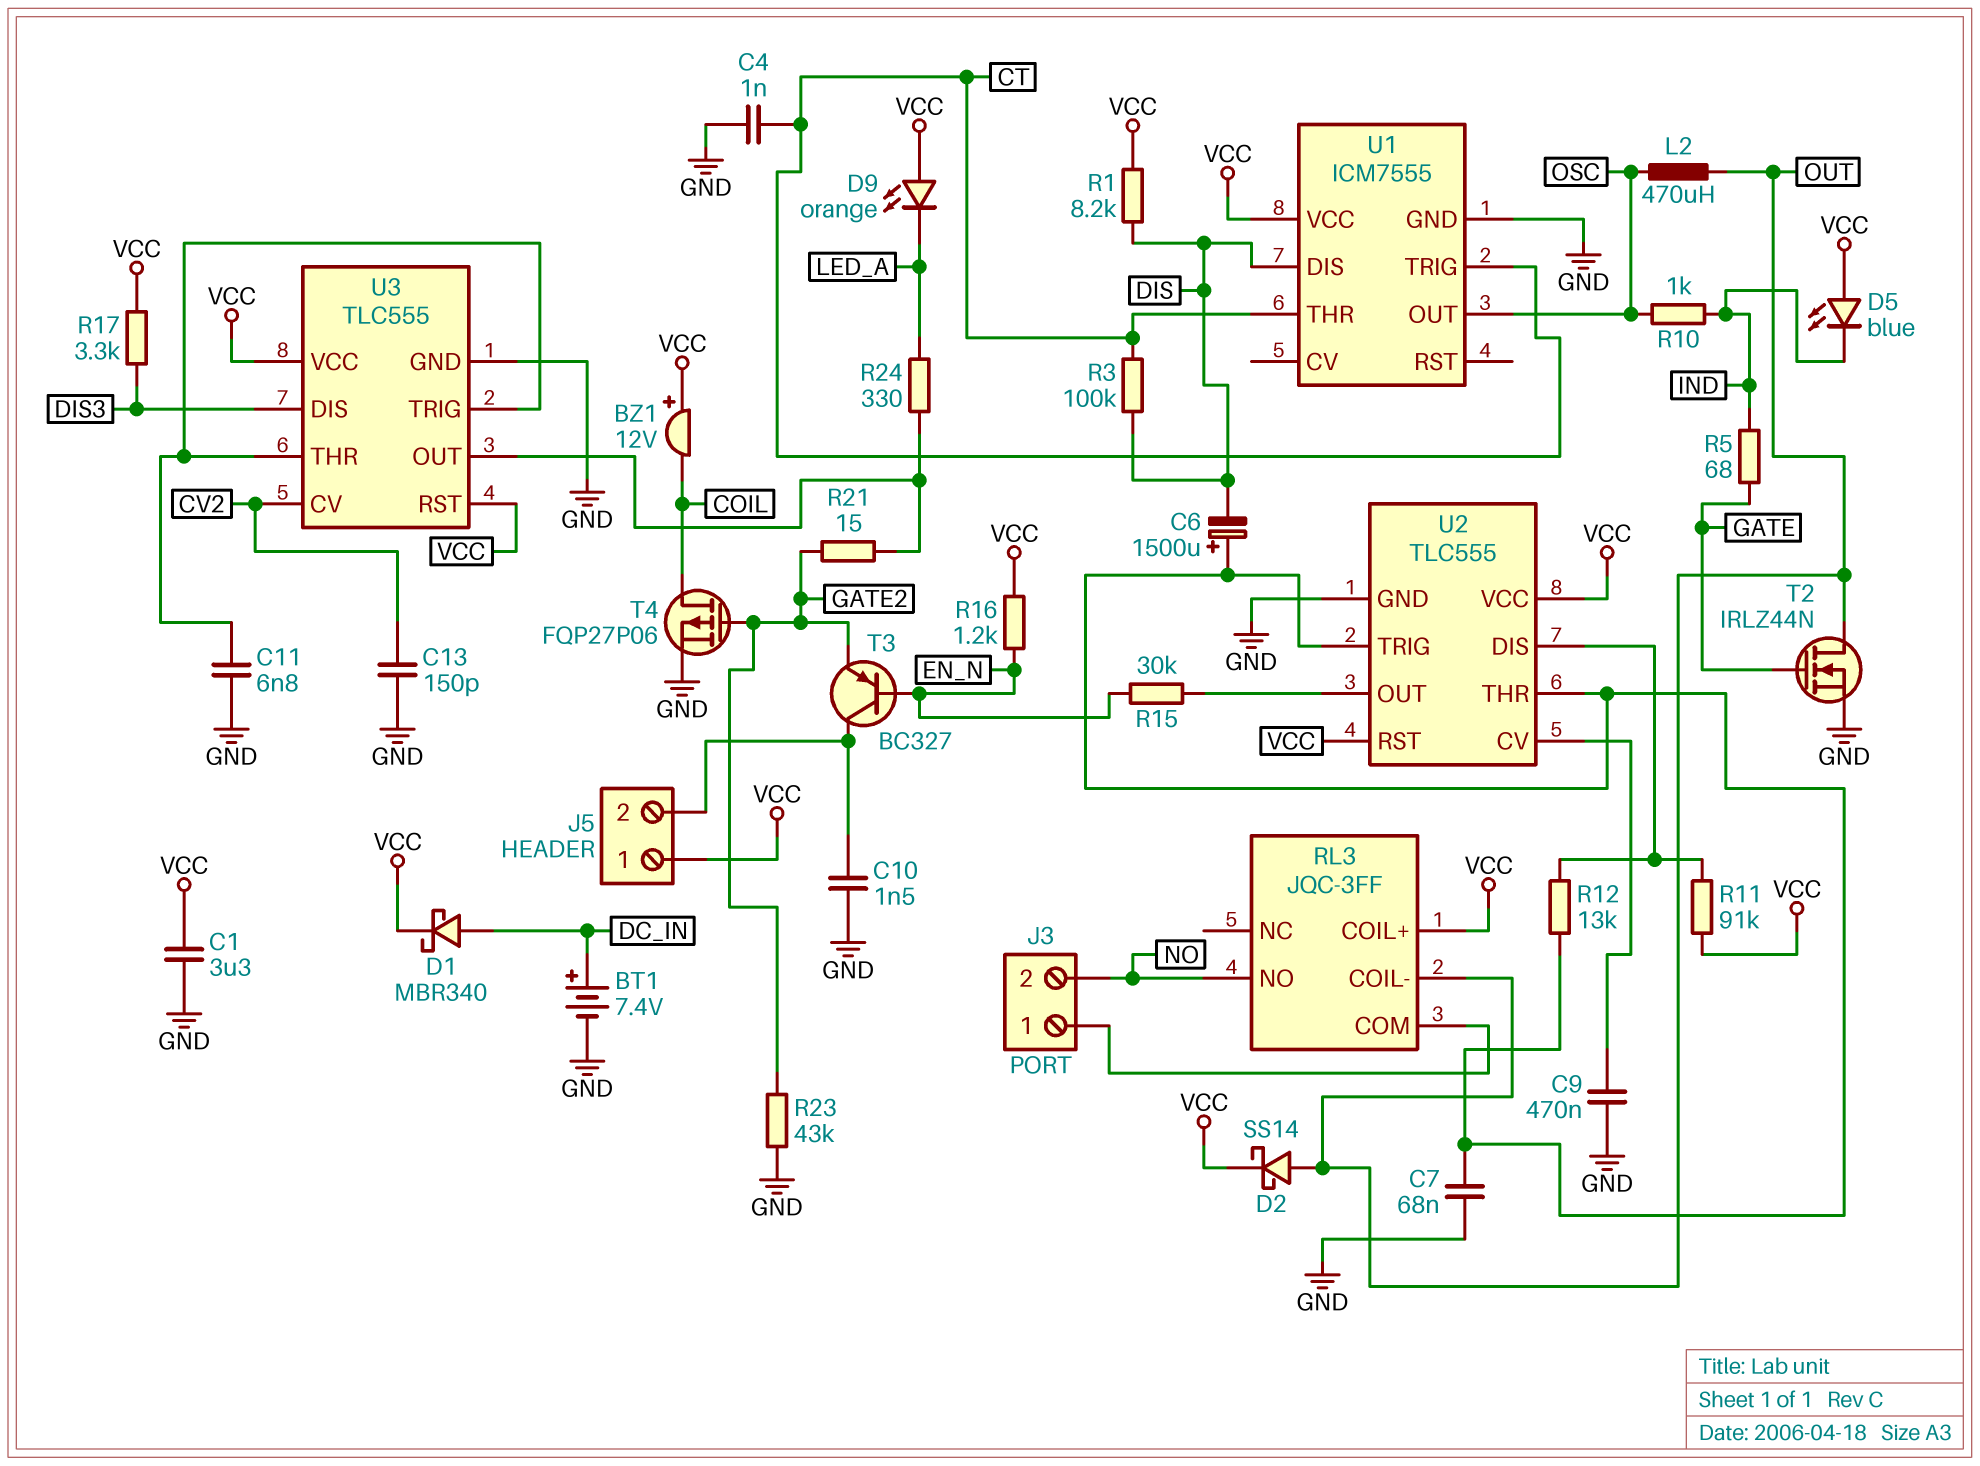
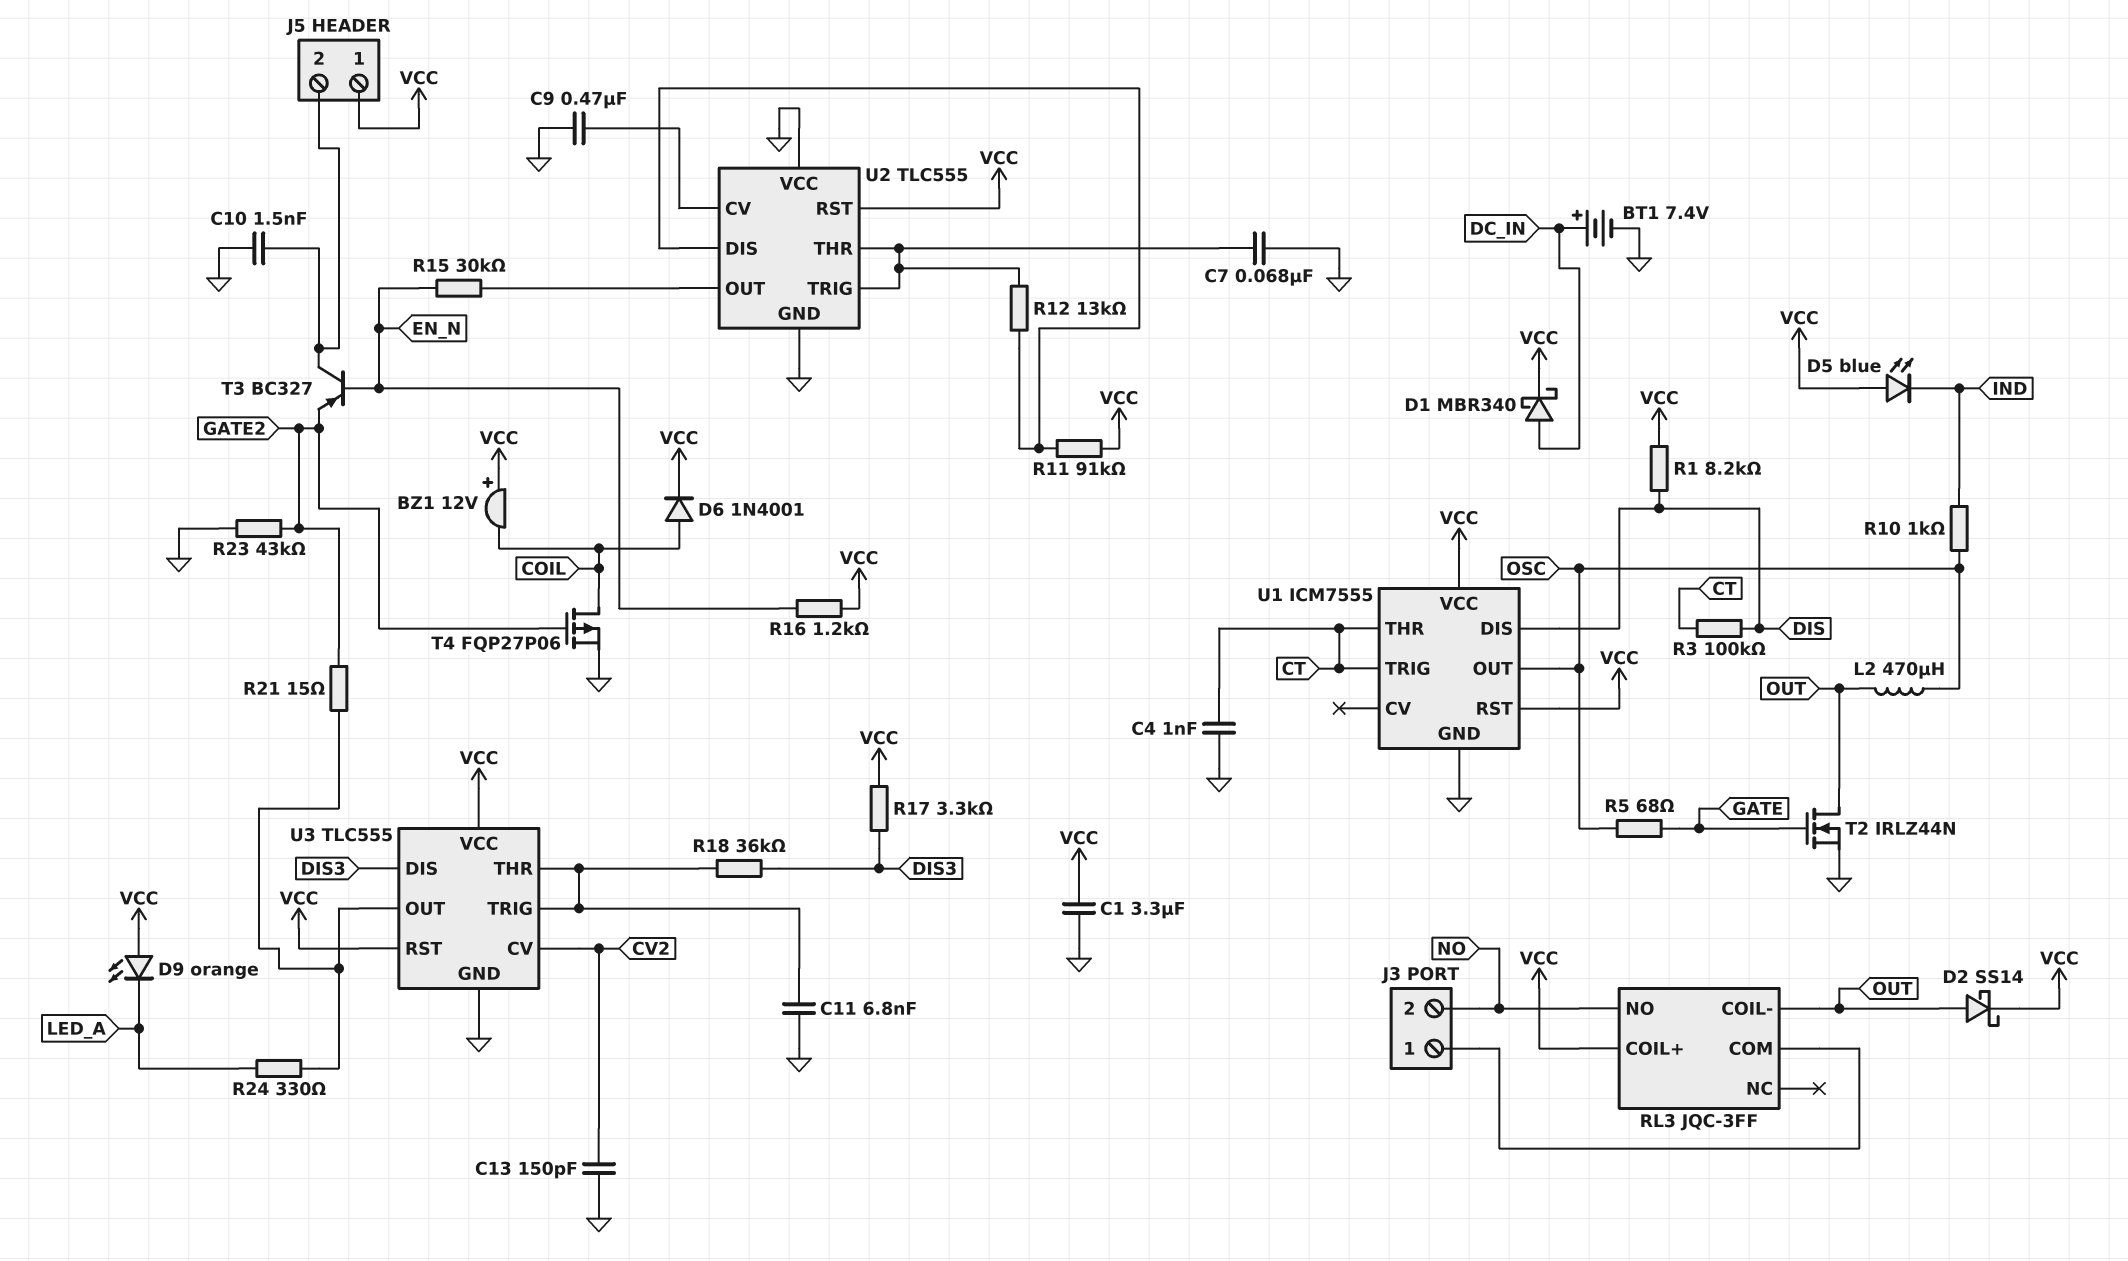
C6: 1500uF (plus U2/THR, minus DIS) -> none
D6: none -> diode 1N4001 (A COIL, K VCC)
R5: 68 (GATE, IND) -> 68 (GATE, OSC)
R18: none -> 36k (DIS3, U3/THR)
U1 pin RST: none -> VCC
U2 pin VCC: VCC -> GND

